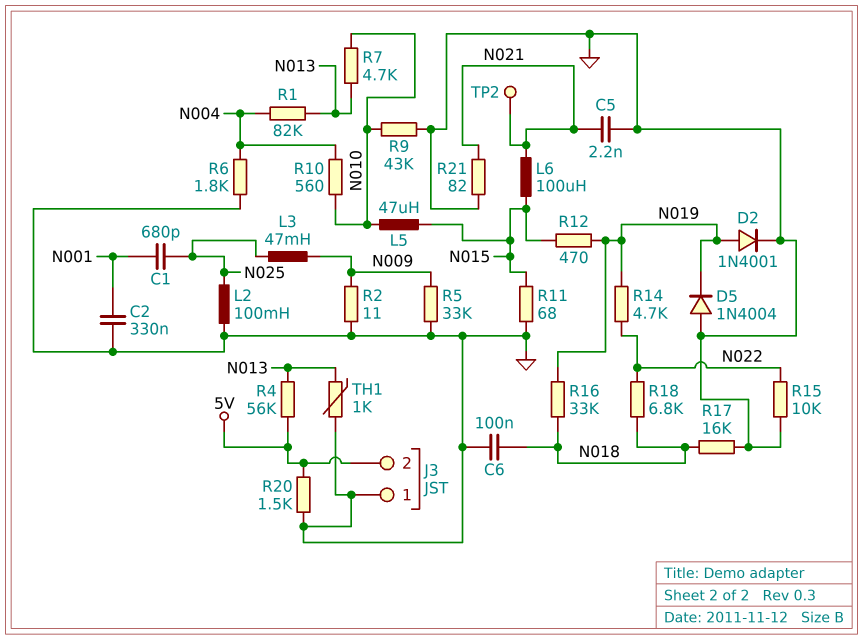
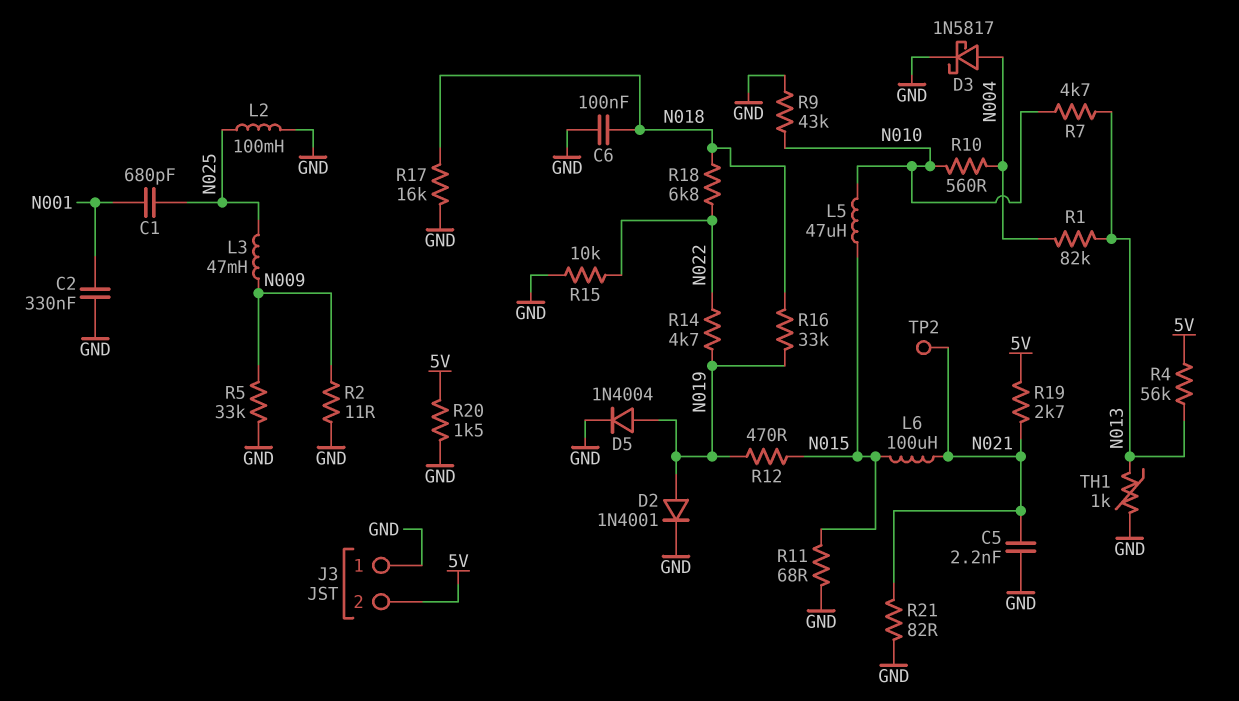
D3: none -> schottky 1N5817 (A N004, K GND)
D5: diode 1N4004 (A GND, K N019) -> diode 1N4004 (A N019, K GND)
R6: 1.8k (GND, N004) -> none
R19: none -> 2.7k (5V, N021)

